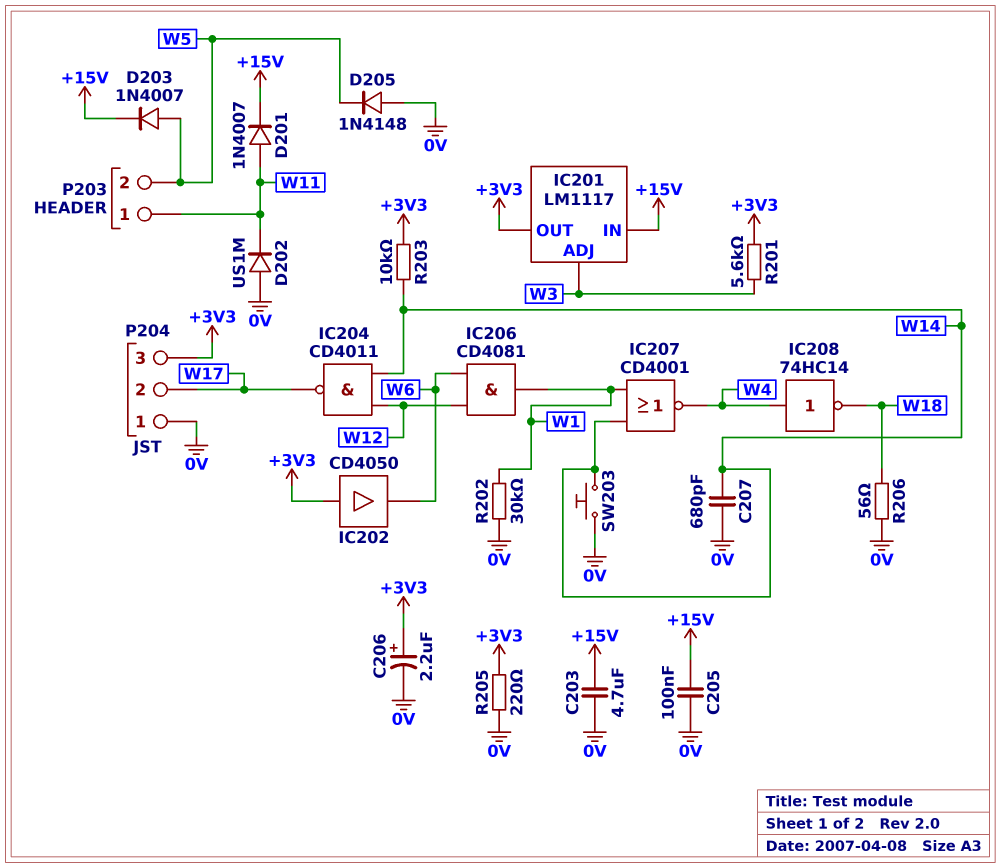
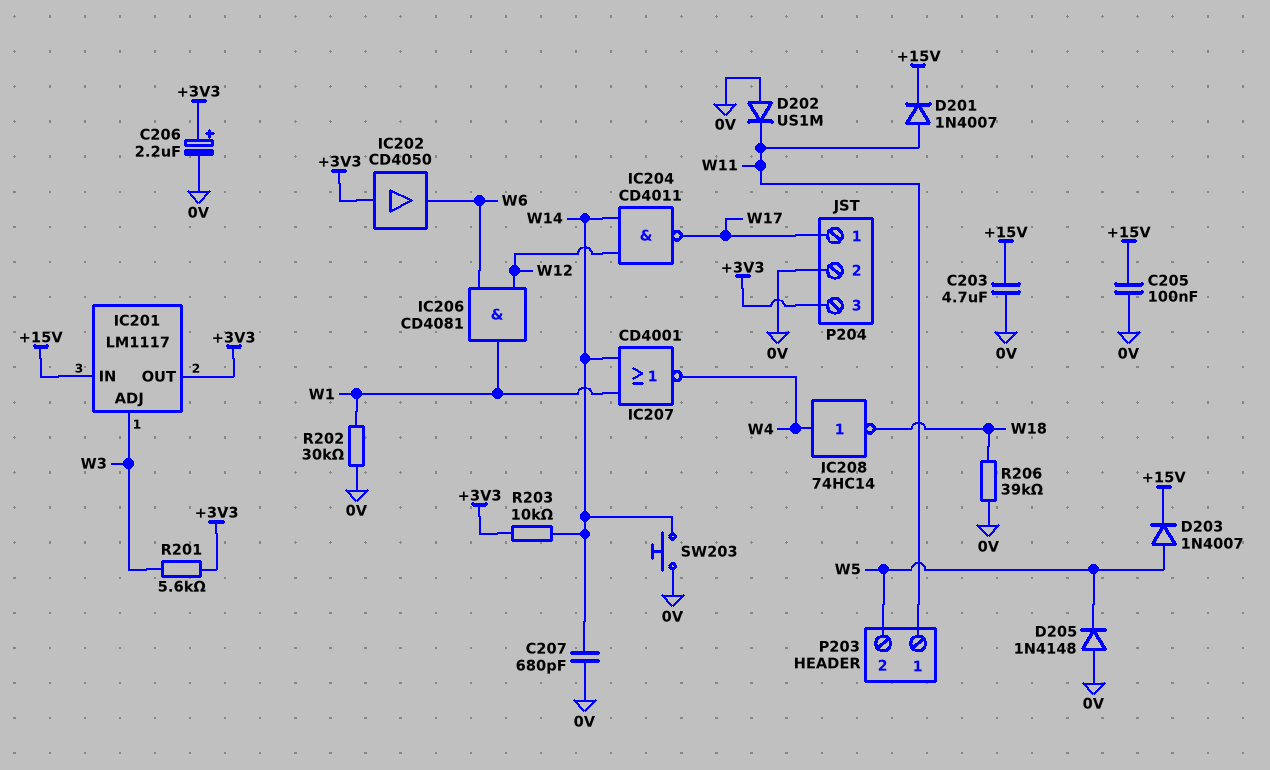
P204 pin 1: 0V -> W17
P204 pin 2: W17 -> 0V
R205: 220 (+3V3, 0V) -> none
R206: 56 (0V, W18) -> 39k (0V, W18)

